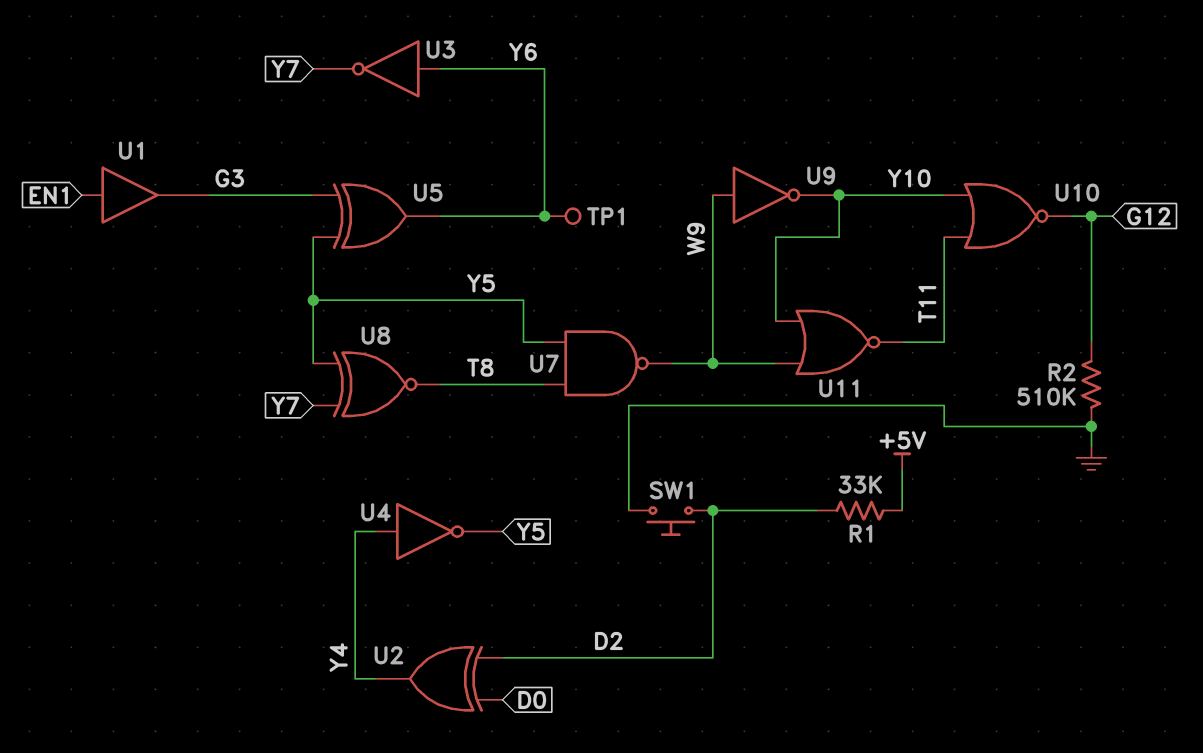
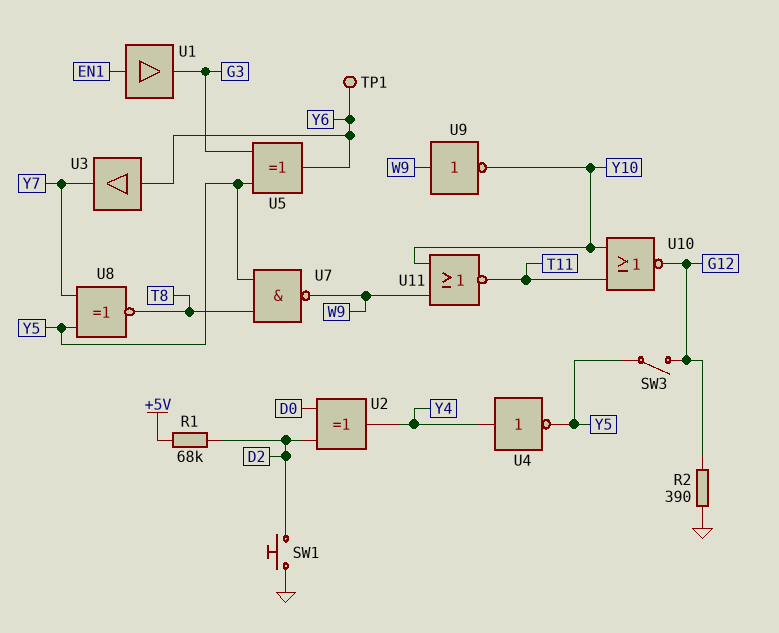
R1: 33k (+5V, D2) -> 68k (+5V, D2)
R2: 510k (G12, GND) -> 390 (G12, GND)
SW3: none -> switch (G12, Y5)
U3: NOT (in Y6, out Y7) -> buffer (in Y6, out Y7)

